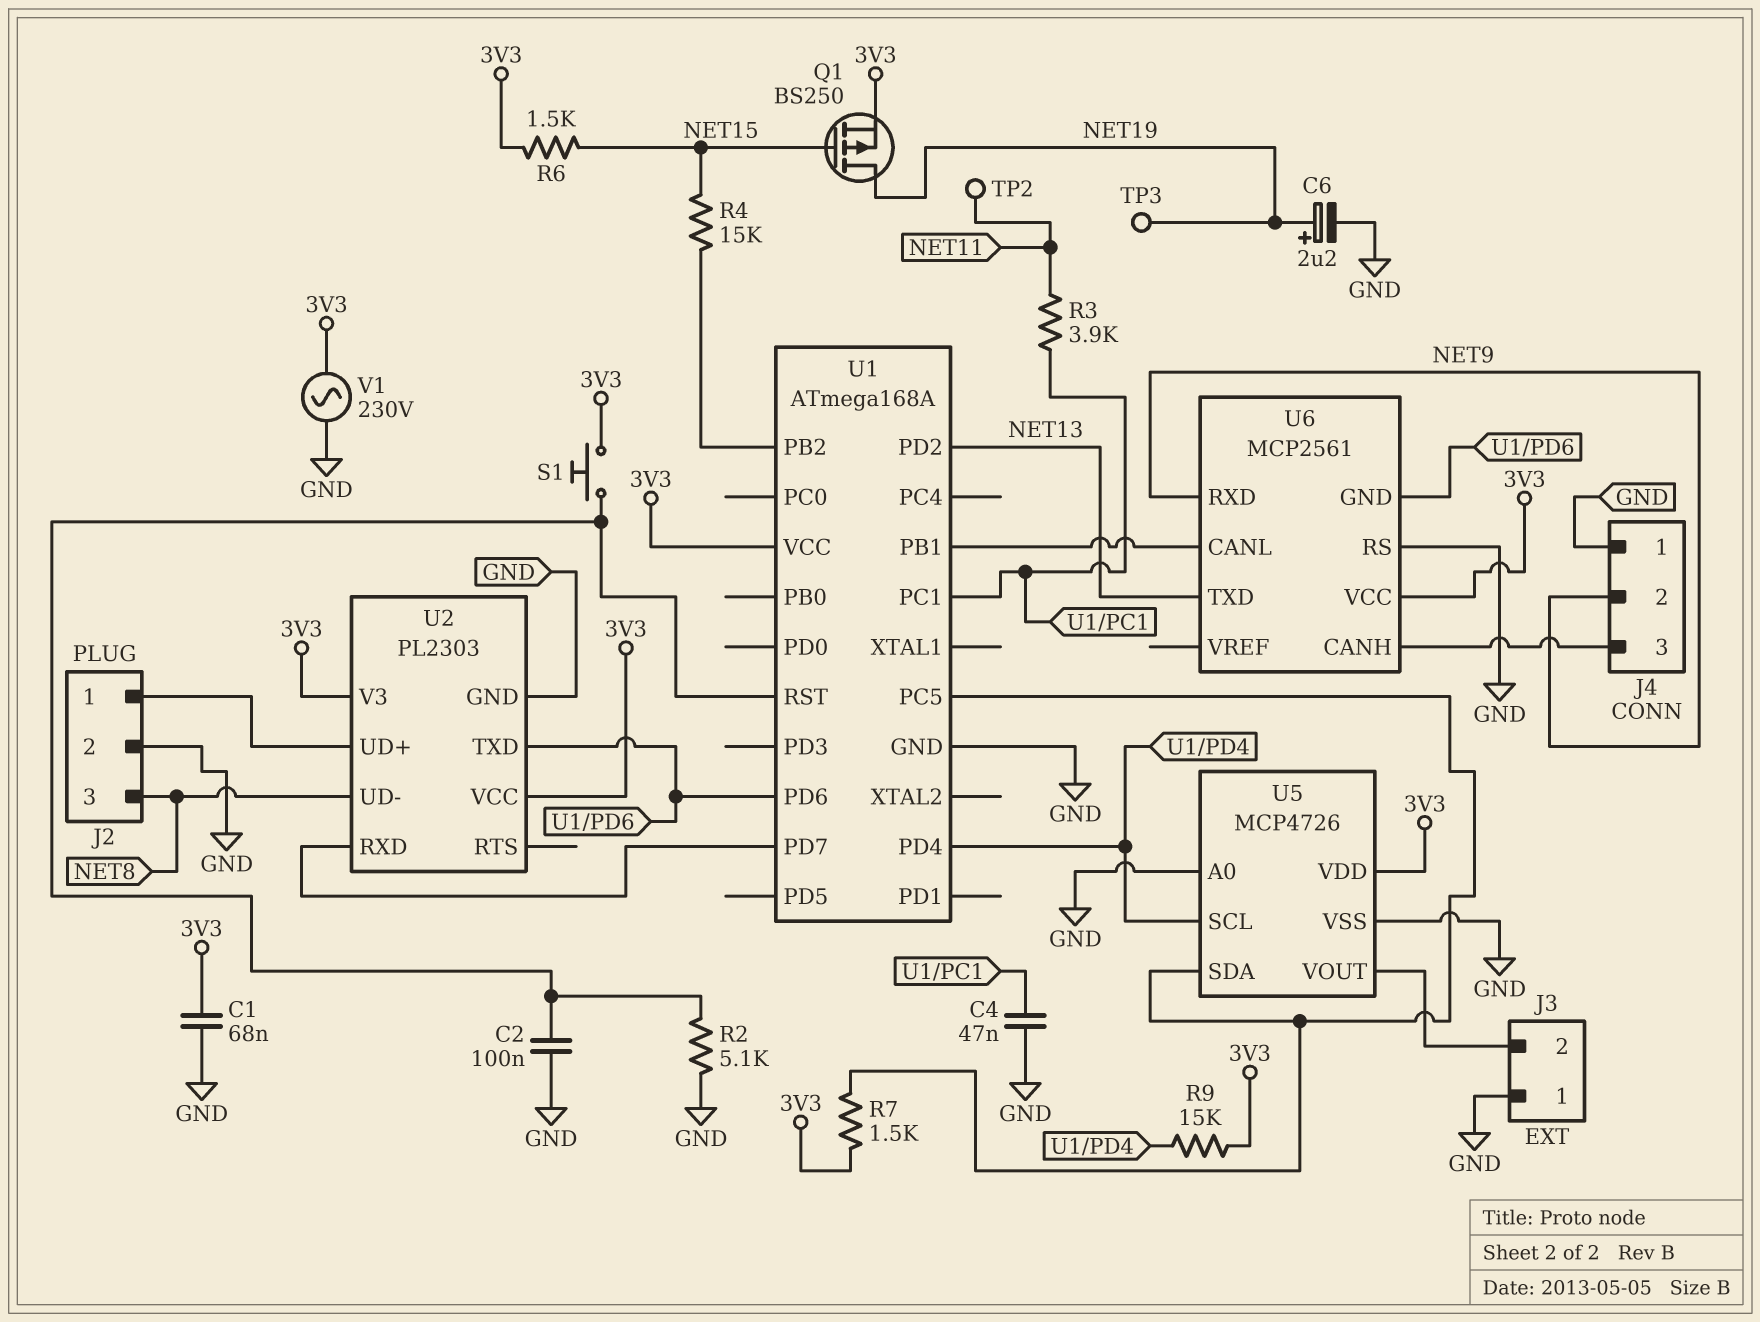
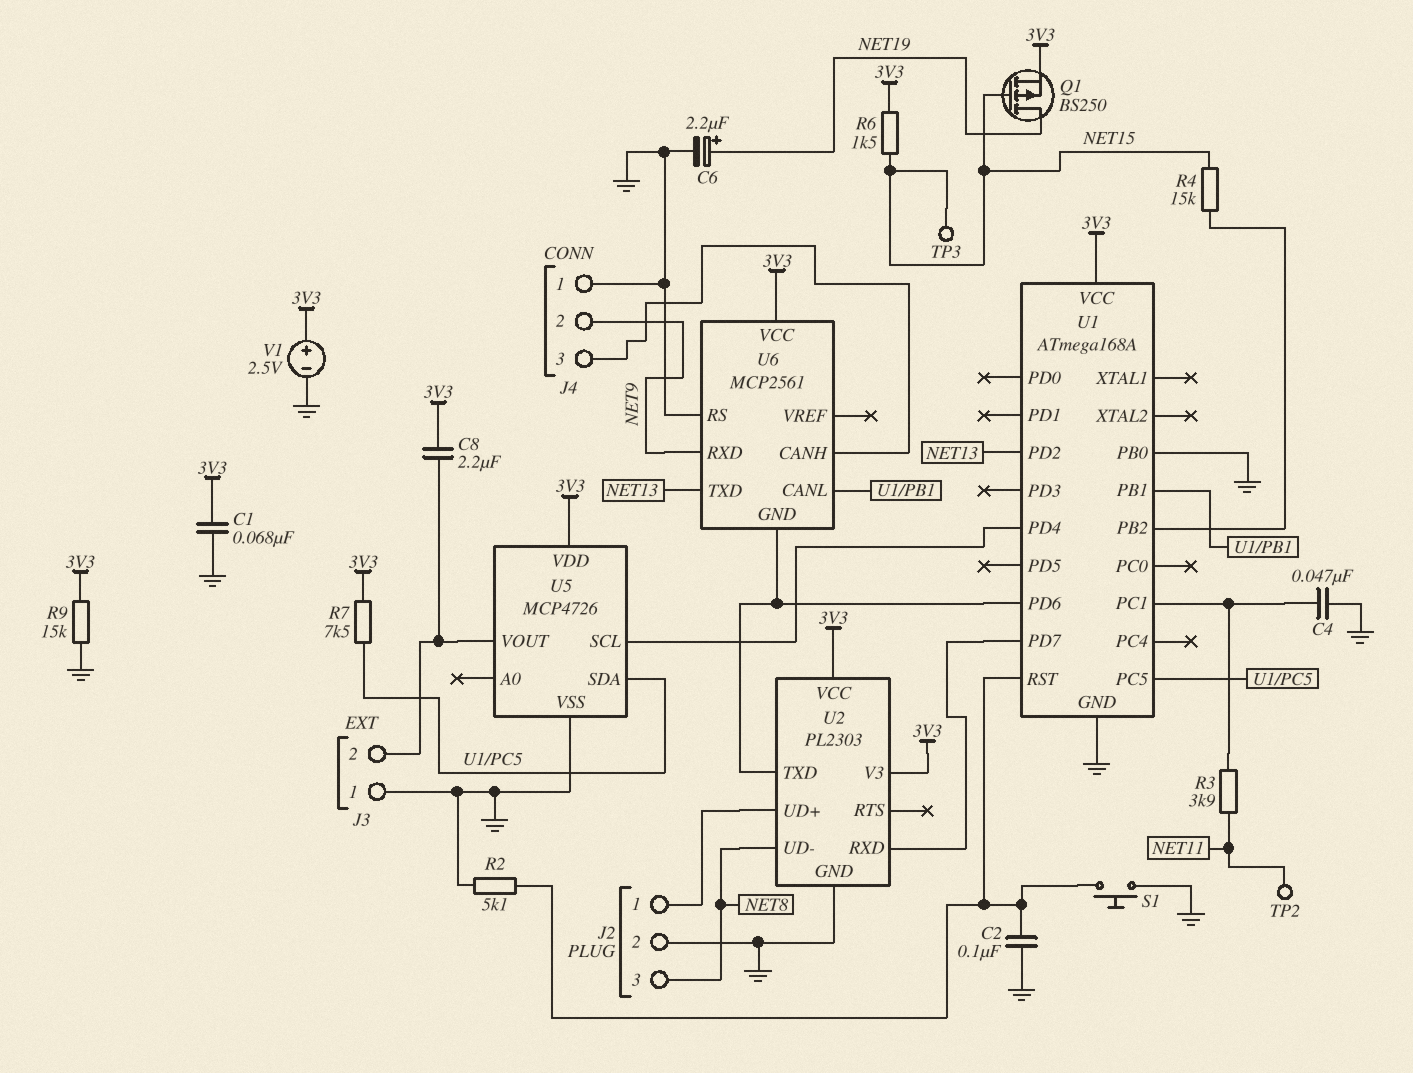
C8: none -> 2.2uF (3V3, J3/2)
R7: 1.5k (3V3, U1/PC5) -> 7.5k (3V3, U1/PC5)
R9: 15k (3V3, U1/PD4) -> 15k (3V3, GND)
S1: button (3V3, U1/RST) -> button (GND, U1/RST)
TP3: test point (NET19) -> test point (NET15)
U1 pin PB0: none -> GND
U5 pin A0: GND -> none
V1: AC 230V (3V3, GND) -> 2.5V (plus 3V3, minus GND)

